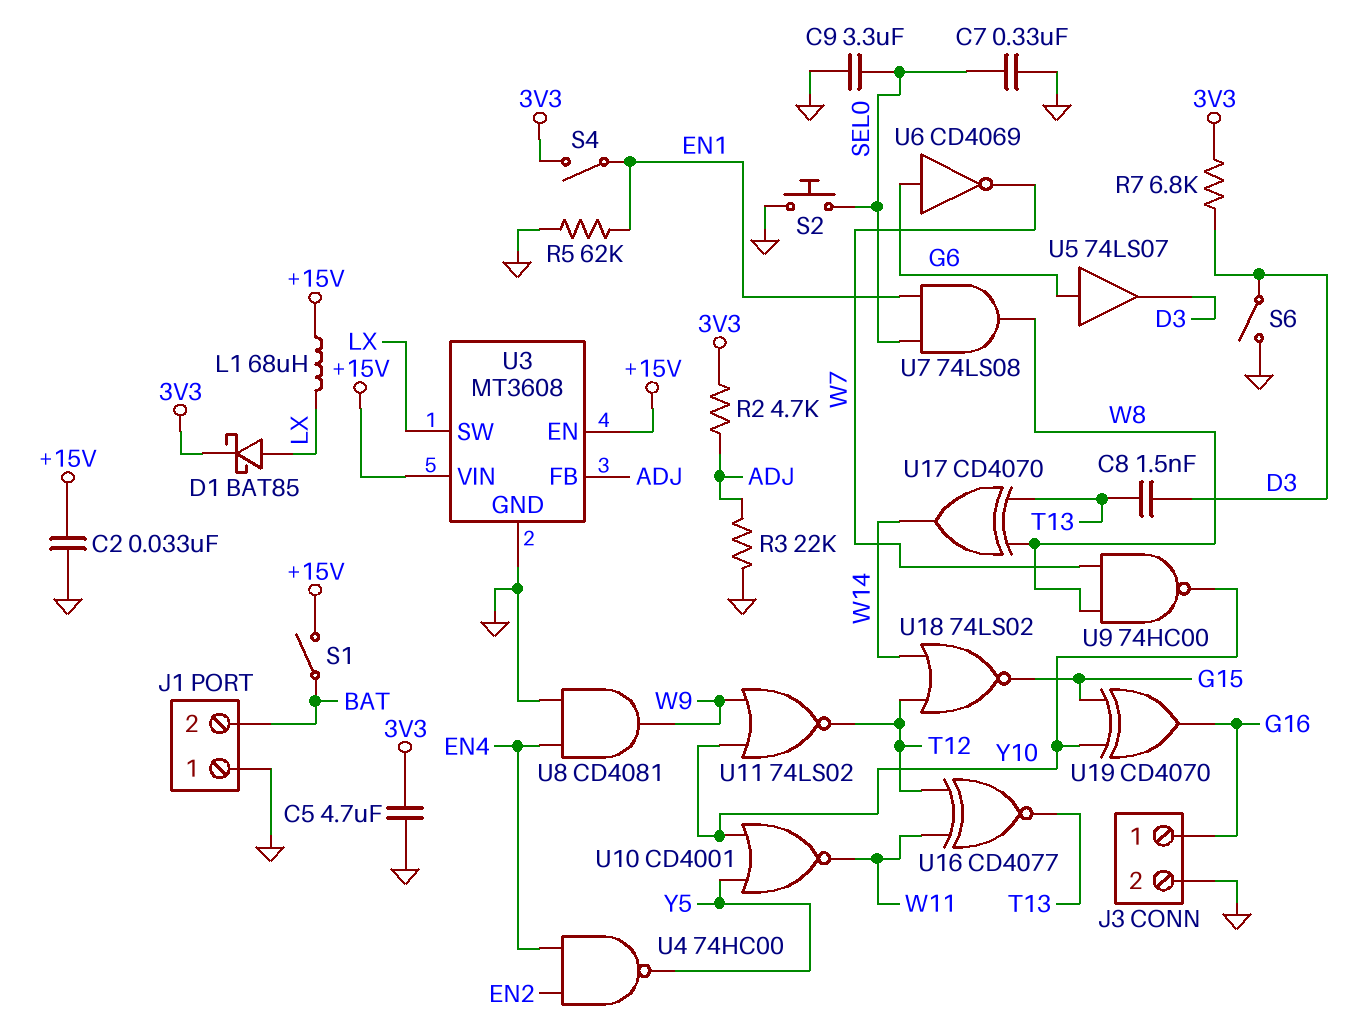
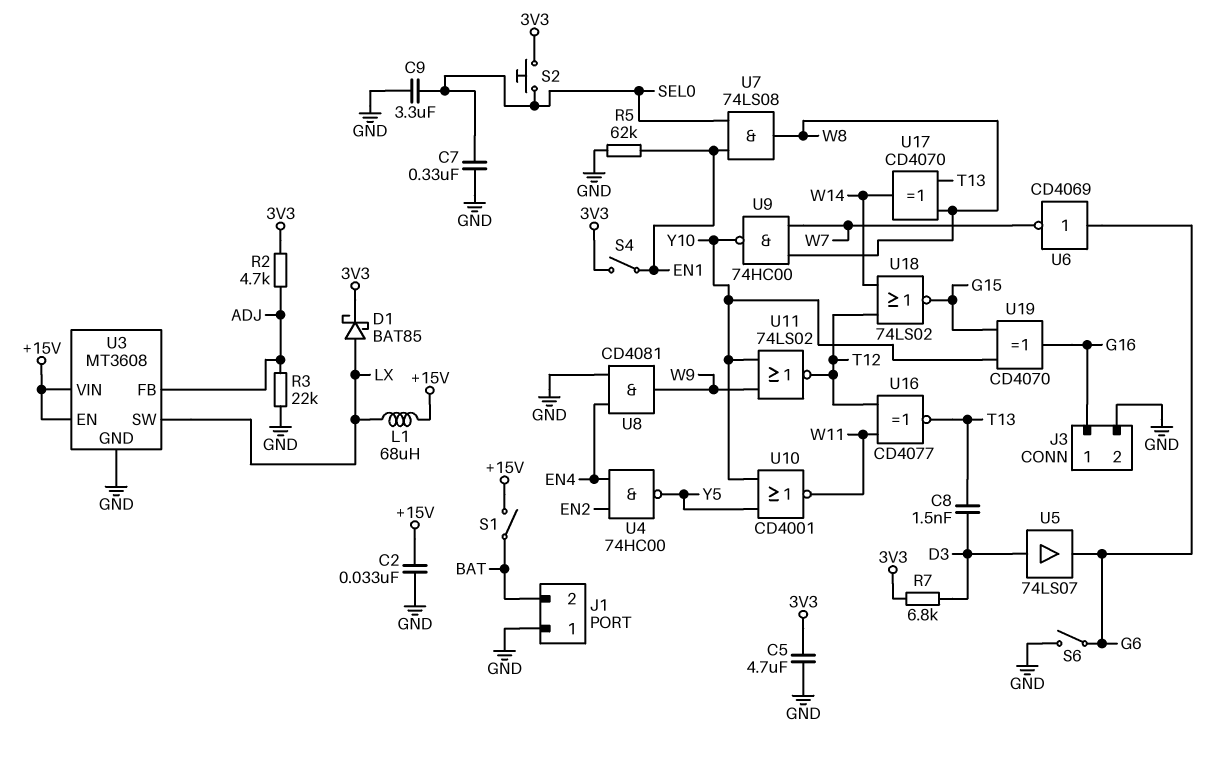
S2: button (GND, SEL0) -> button (3V3, SEL0)
S6: switch (D3, GND) -> switch (G6, GND)
U5: buffer 74LS07 (in G6, out D3) -> buffer 74LS07 (in D3, out G6)

